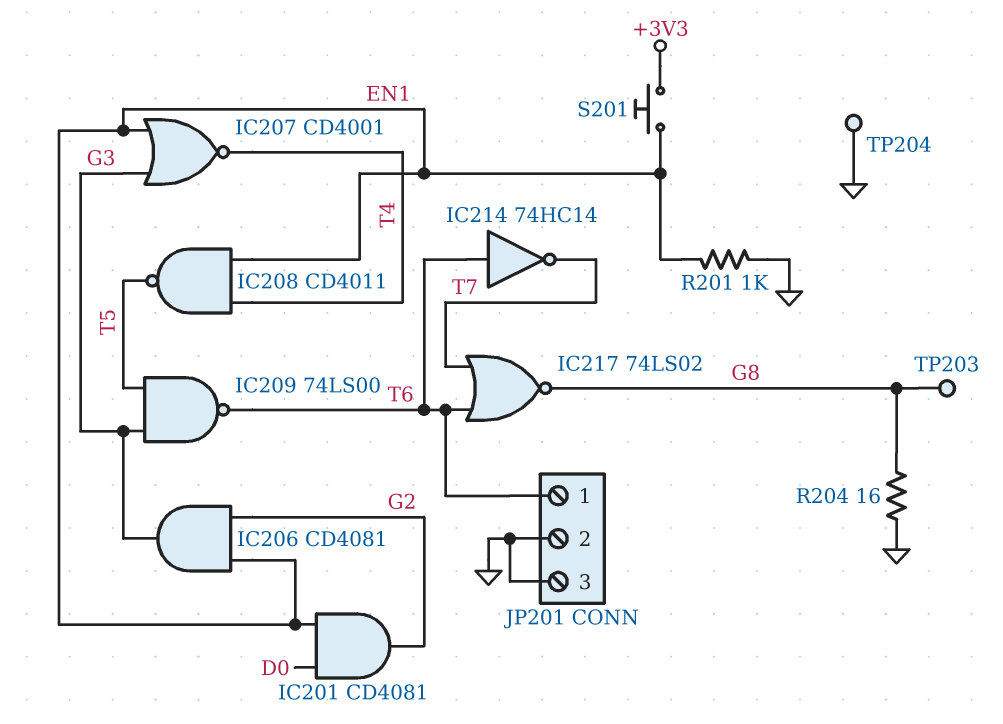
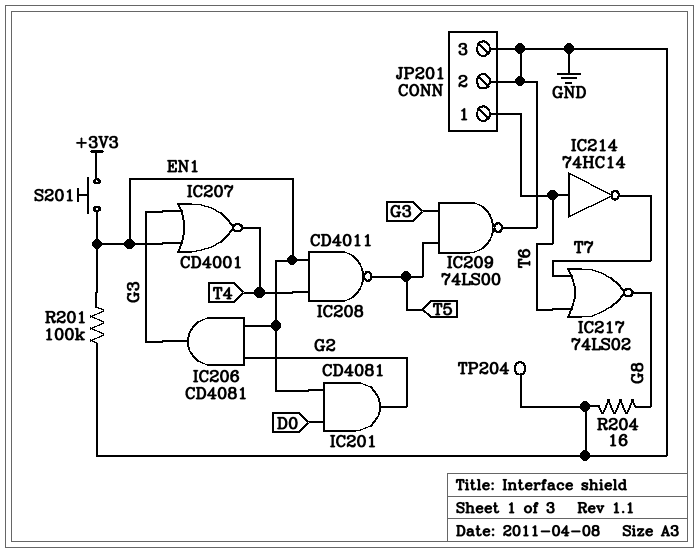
IC209: NAND 74LS00 (in G3, in T5, out T6) -> NAND 74LS00 (in G3, in T5, out GND)
R201: 1k (EN1, GND) -> 100k (EN1, GND)
TP203: test point (G8) -> none

